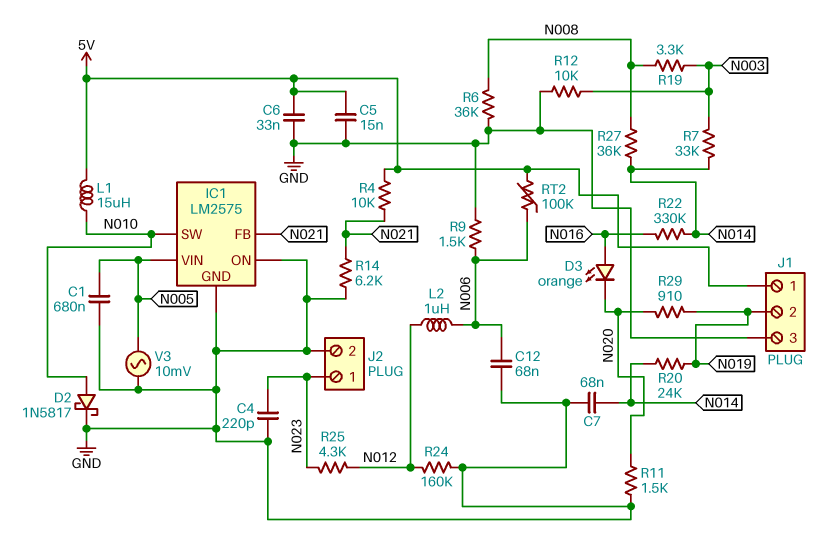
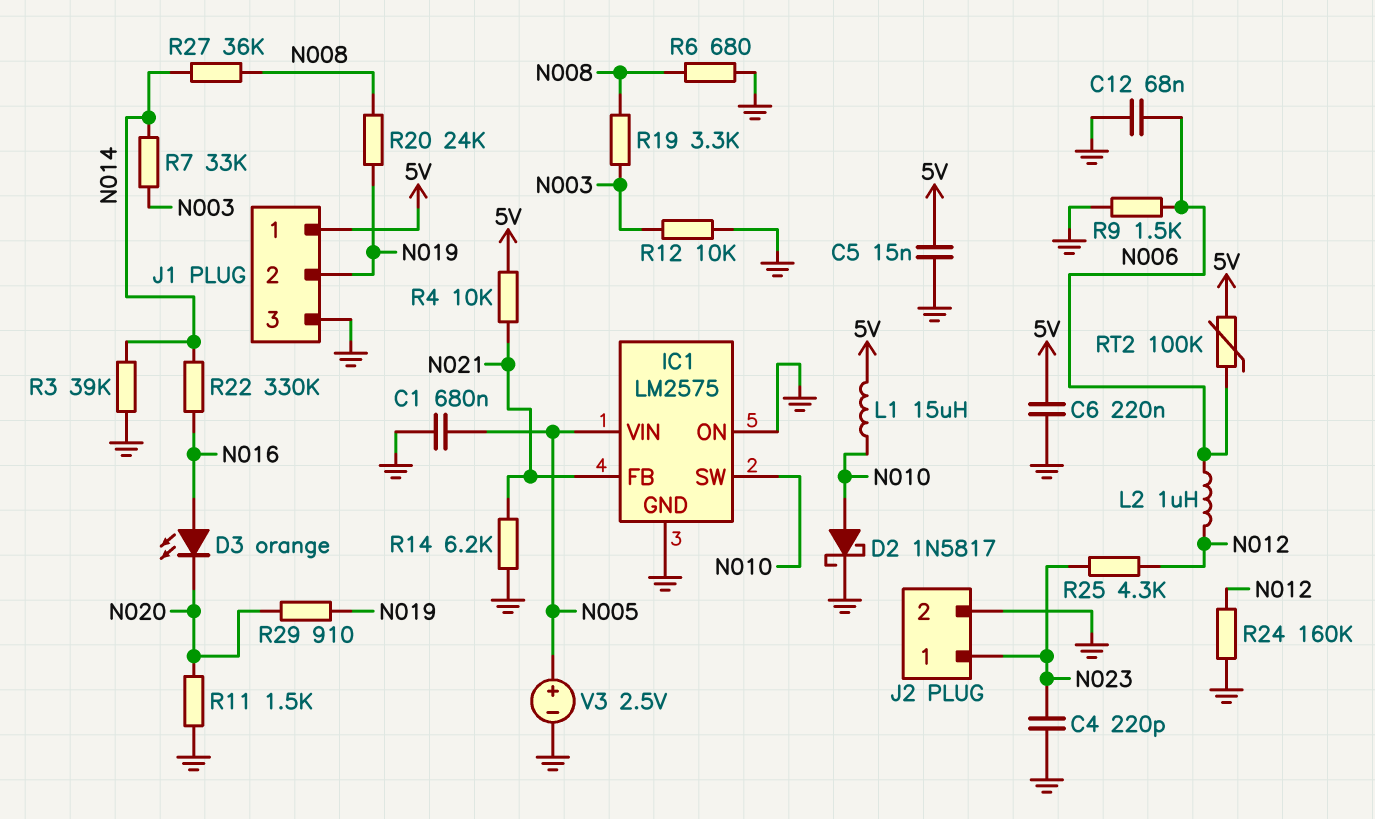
C6: 33nF (5V, GND) -> 220nF (5V, GND)
C7: 68nF (GND, N014) -> none
R3: none -> 39k (GND, N014)
R6: 36k (GND, N008) -> 680 (GND, N008)
R20: 24k (N014, N019) -> 24k (N008, N019)
V3: AC 10mV (GND, N005) -> 2.5V (plus N005, minus GND)

